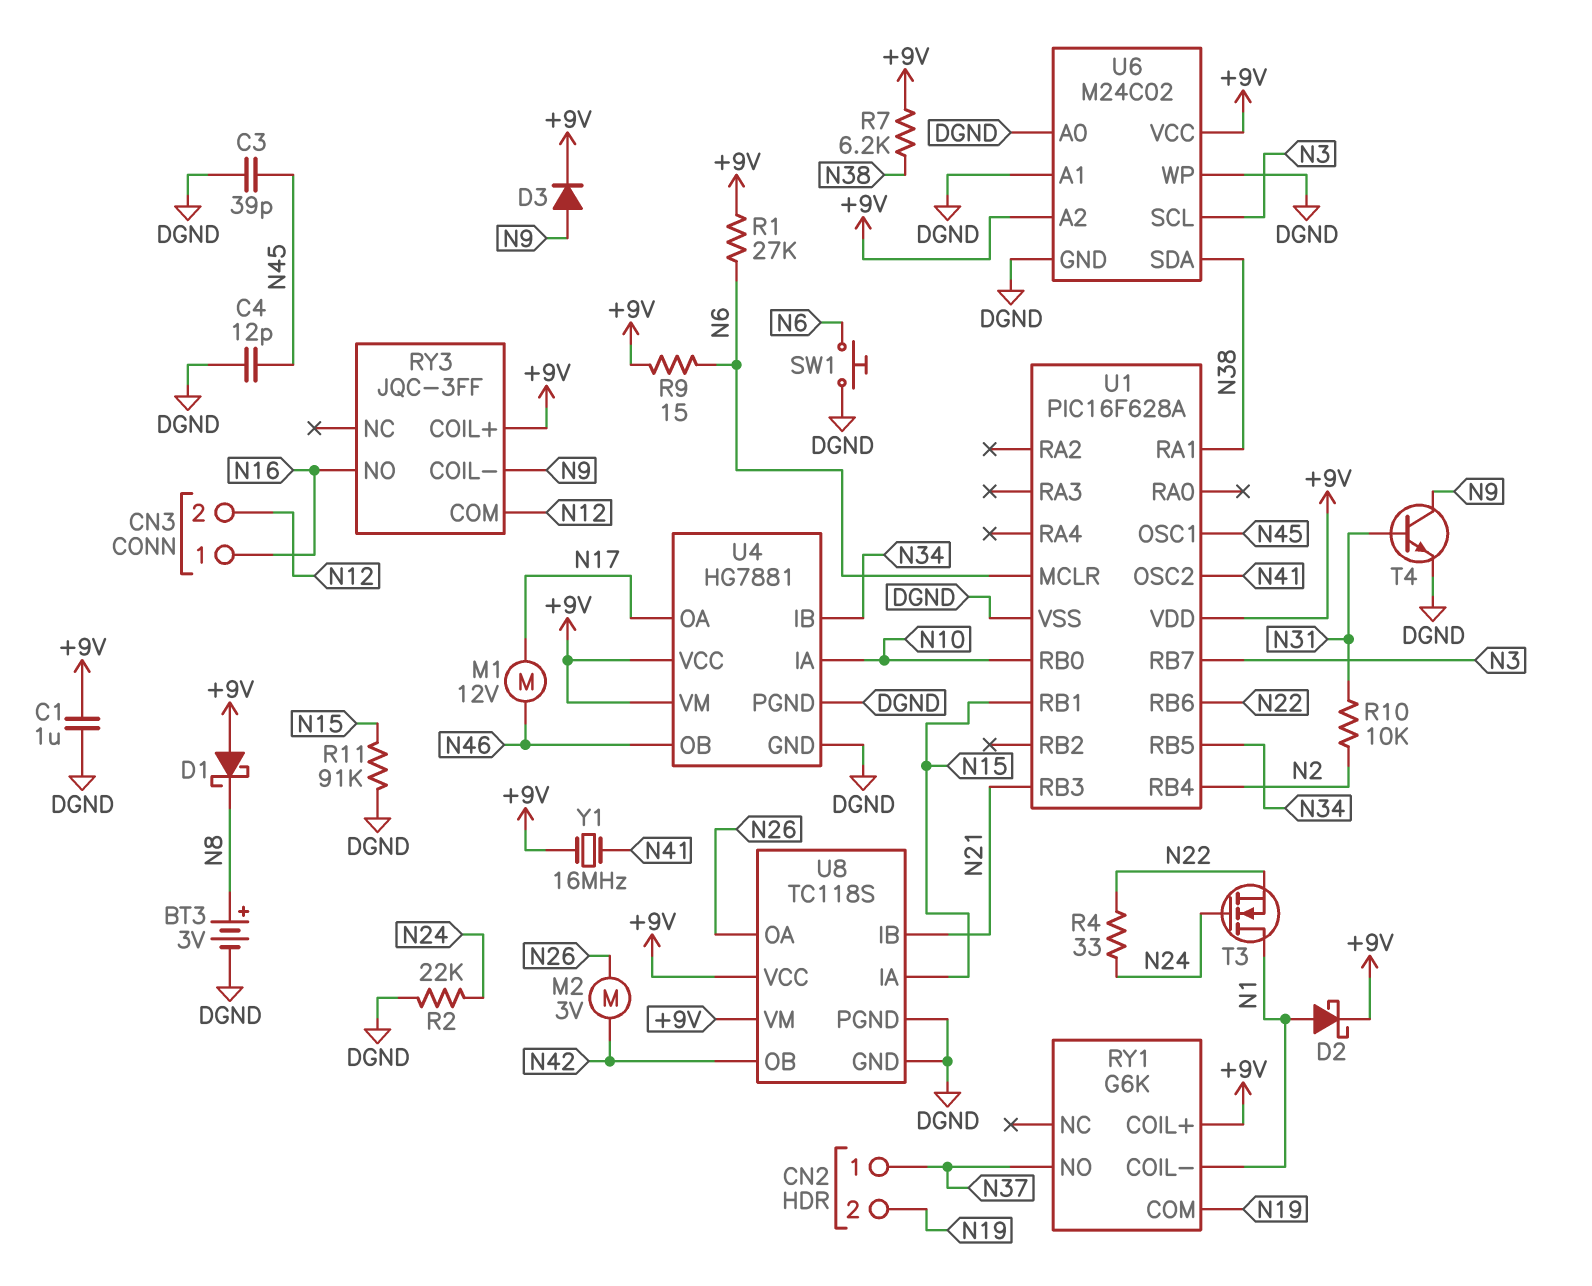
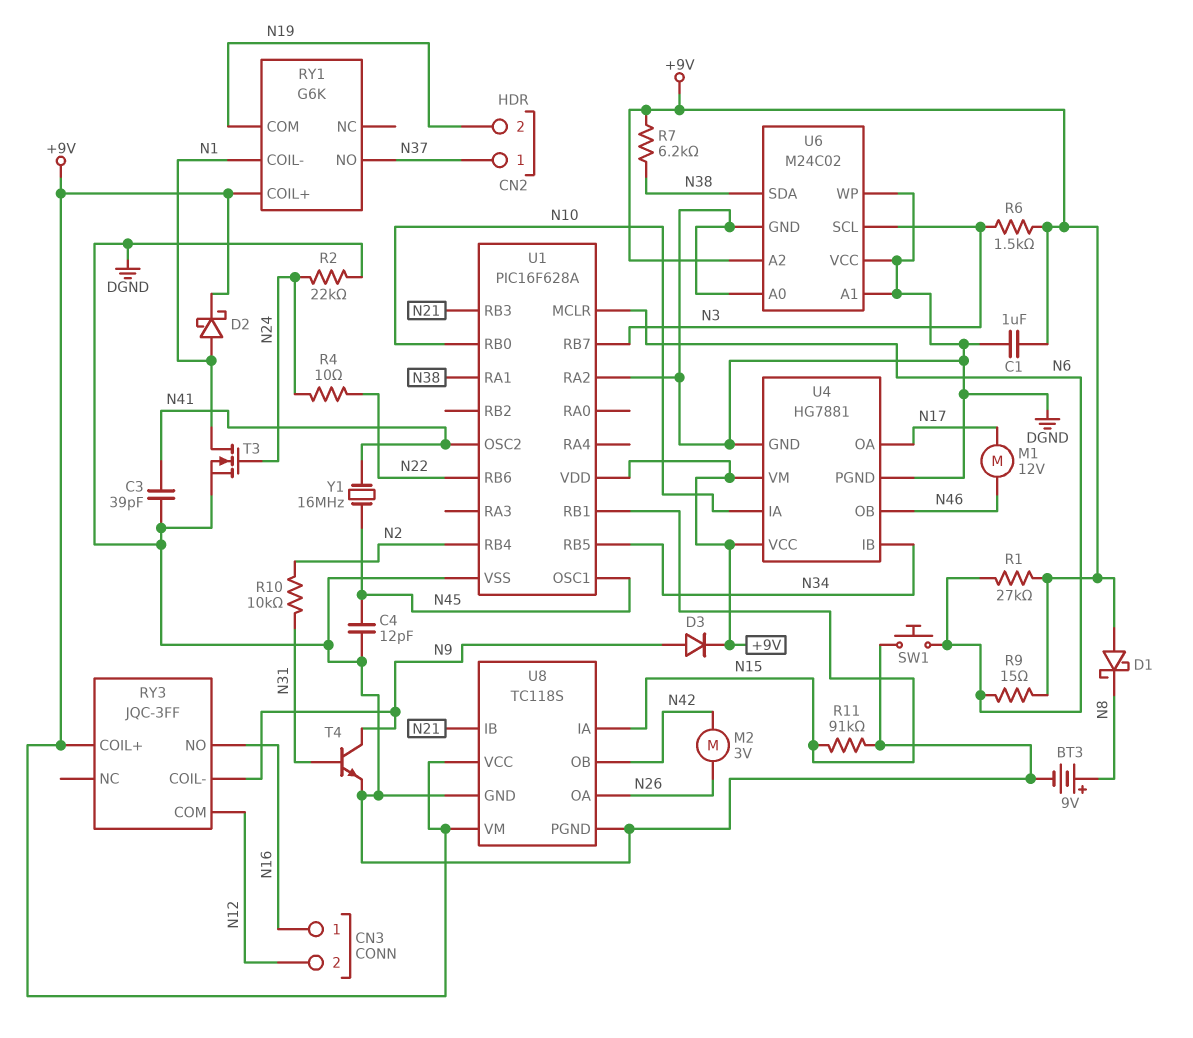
BT3: 3V (plus N8, minus DGND) -> 9V (plus N8, minus DGND)
C3: 39pF (DGND, N45) -> 39pF (DGND, N41)
R4: 33 (N22, N24) -> 10 (N22, N24)
R6: none -> 1.5k (+9V, N3)
T3: NMOS (G N24, D N1, S N22) -> NMOS (G N24, D N1, S DGND)
U1 pin RA2: none -> DGND
U6 pin VCC: +9V -> DGND
Y1: 16MHz (+9V, N41) -> 16MHz (N41, N45)

